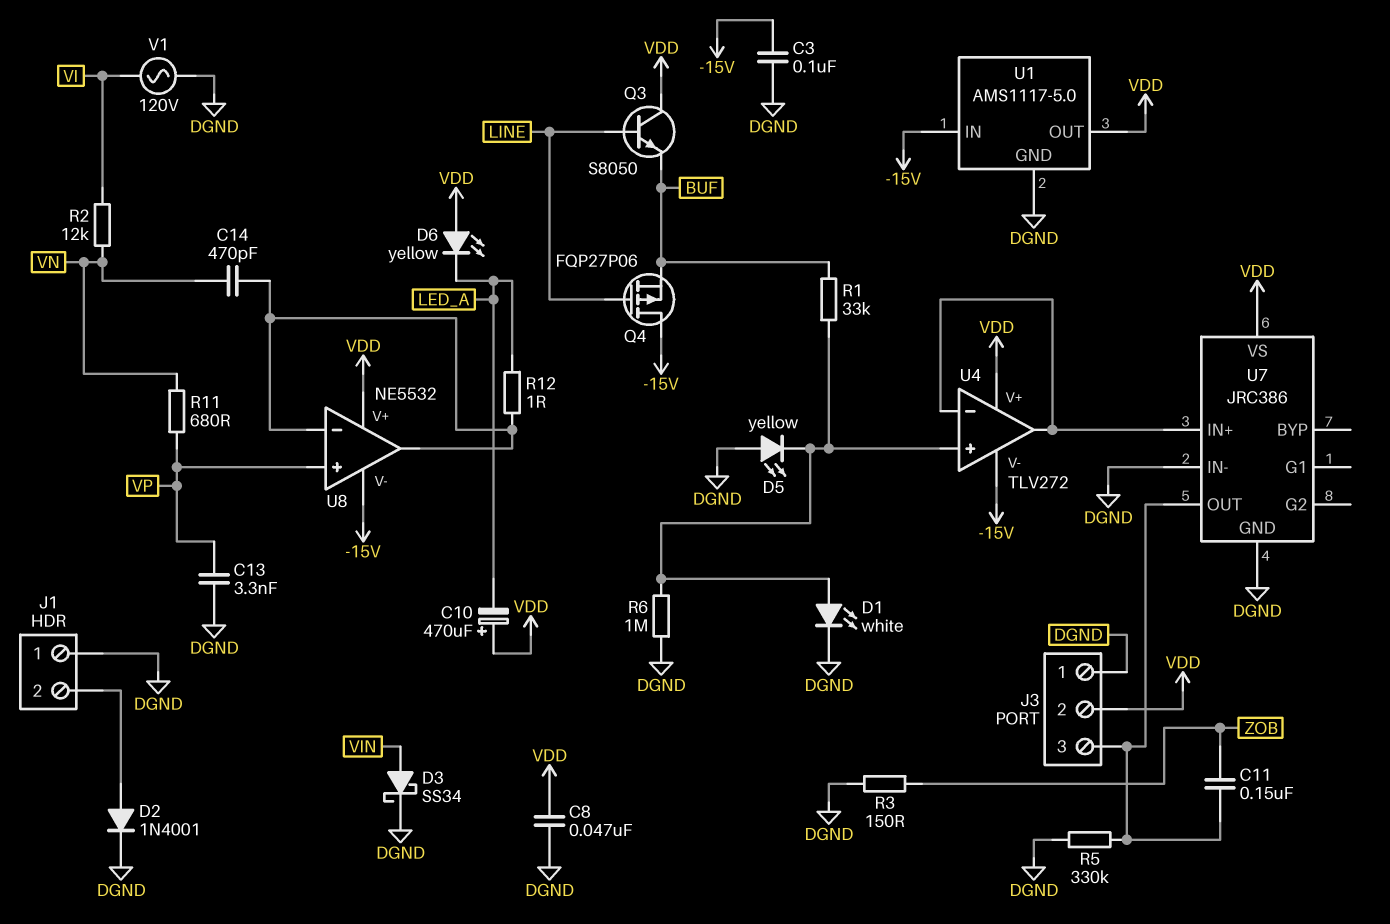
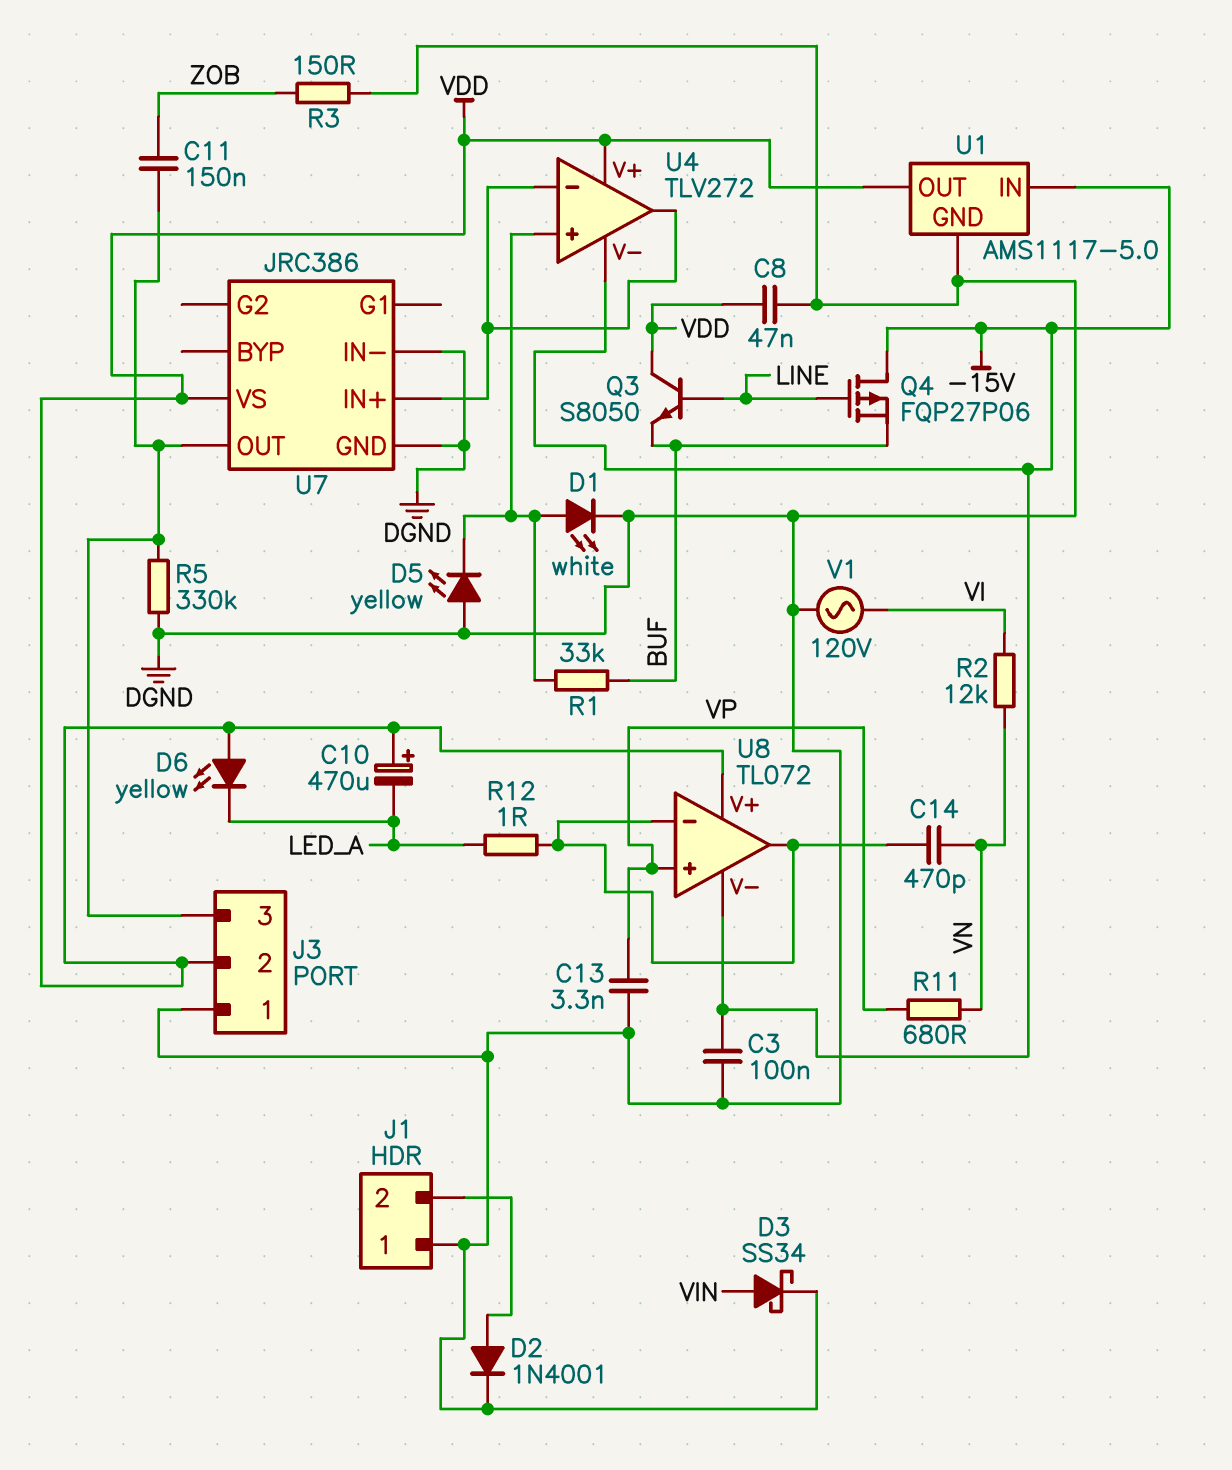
R6: 1M (DGND, U4/in+) -> none
U8: NE5532 -> TL072

